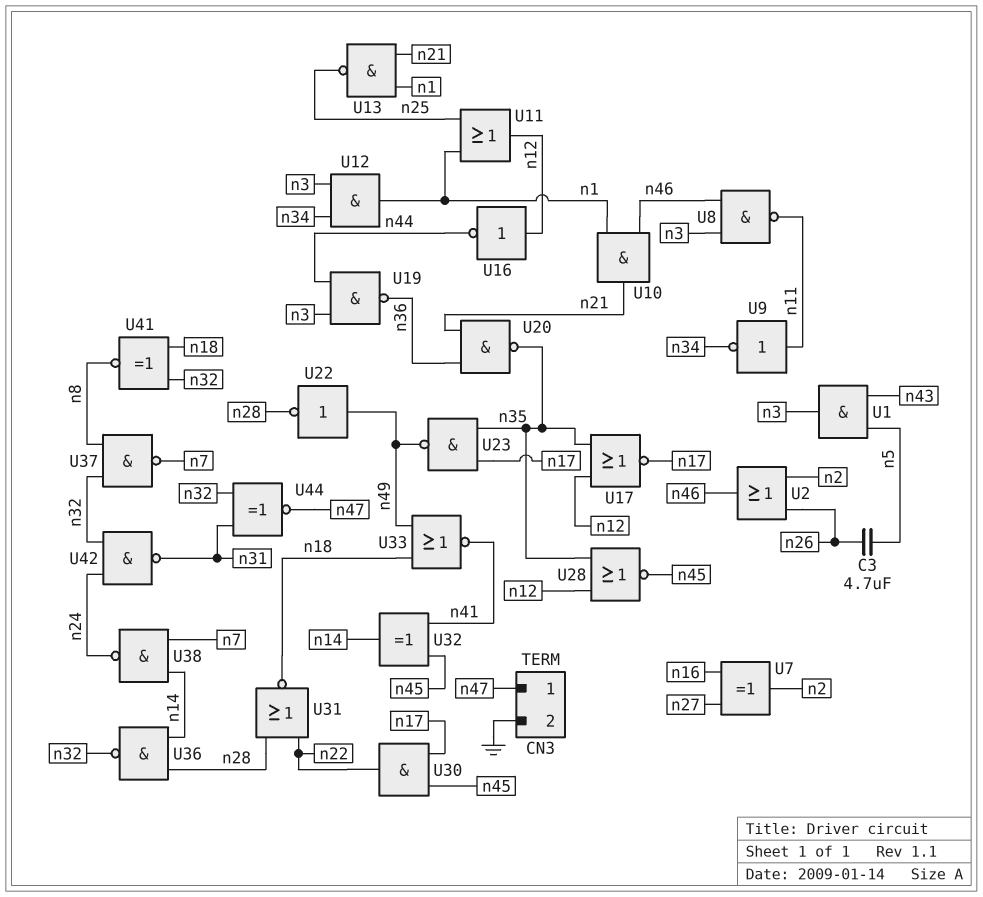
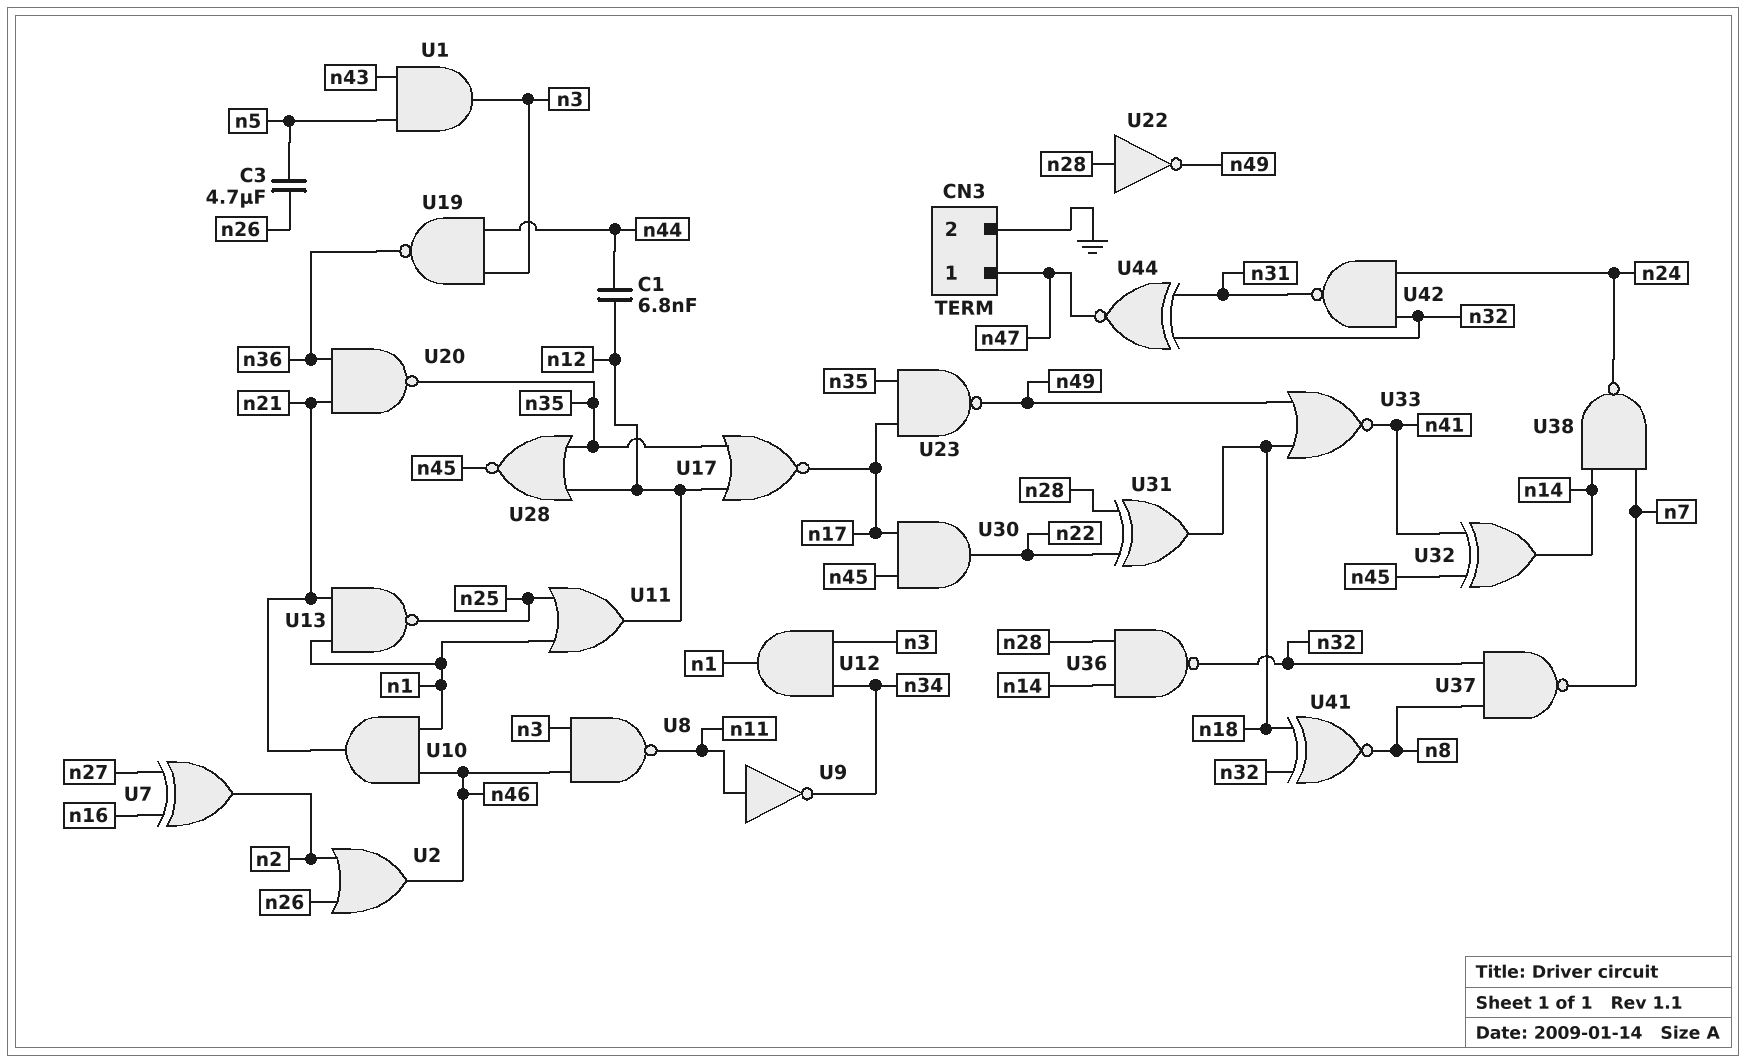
C1: none -> 6.8nF (n12, n44)
U16: NOT (in n12, out n44) -> none
U22: NOT (in n49, out n28) -> NOT (in n28, out n49)
U31: NOR (in n22, in n28, out n18) -> XOR (in n22, in n28, out n18)

